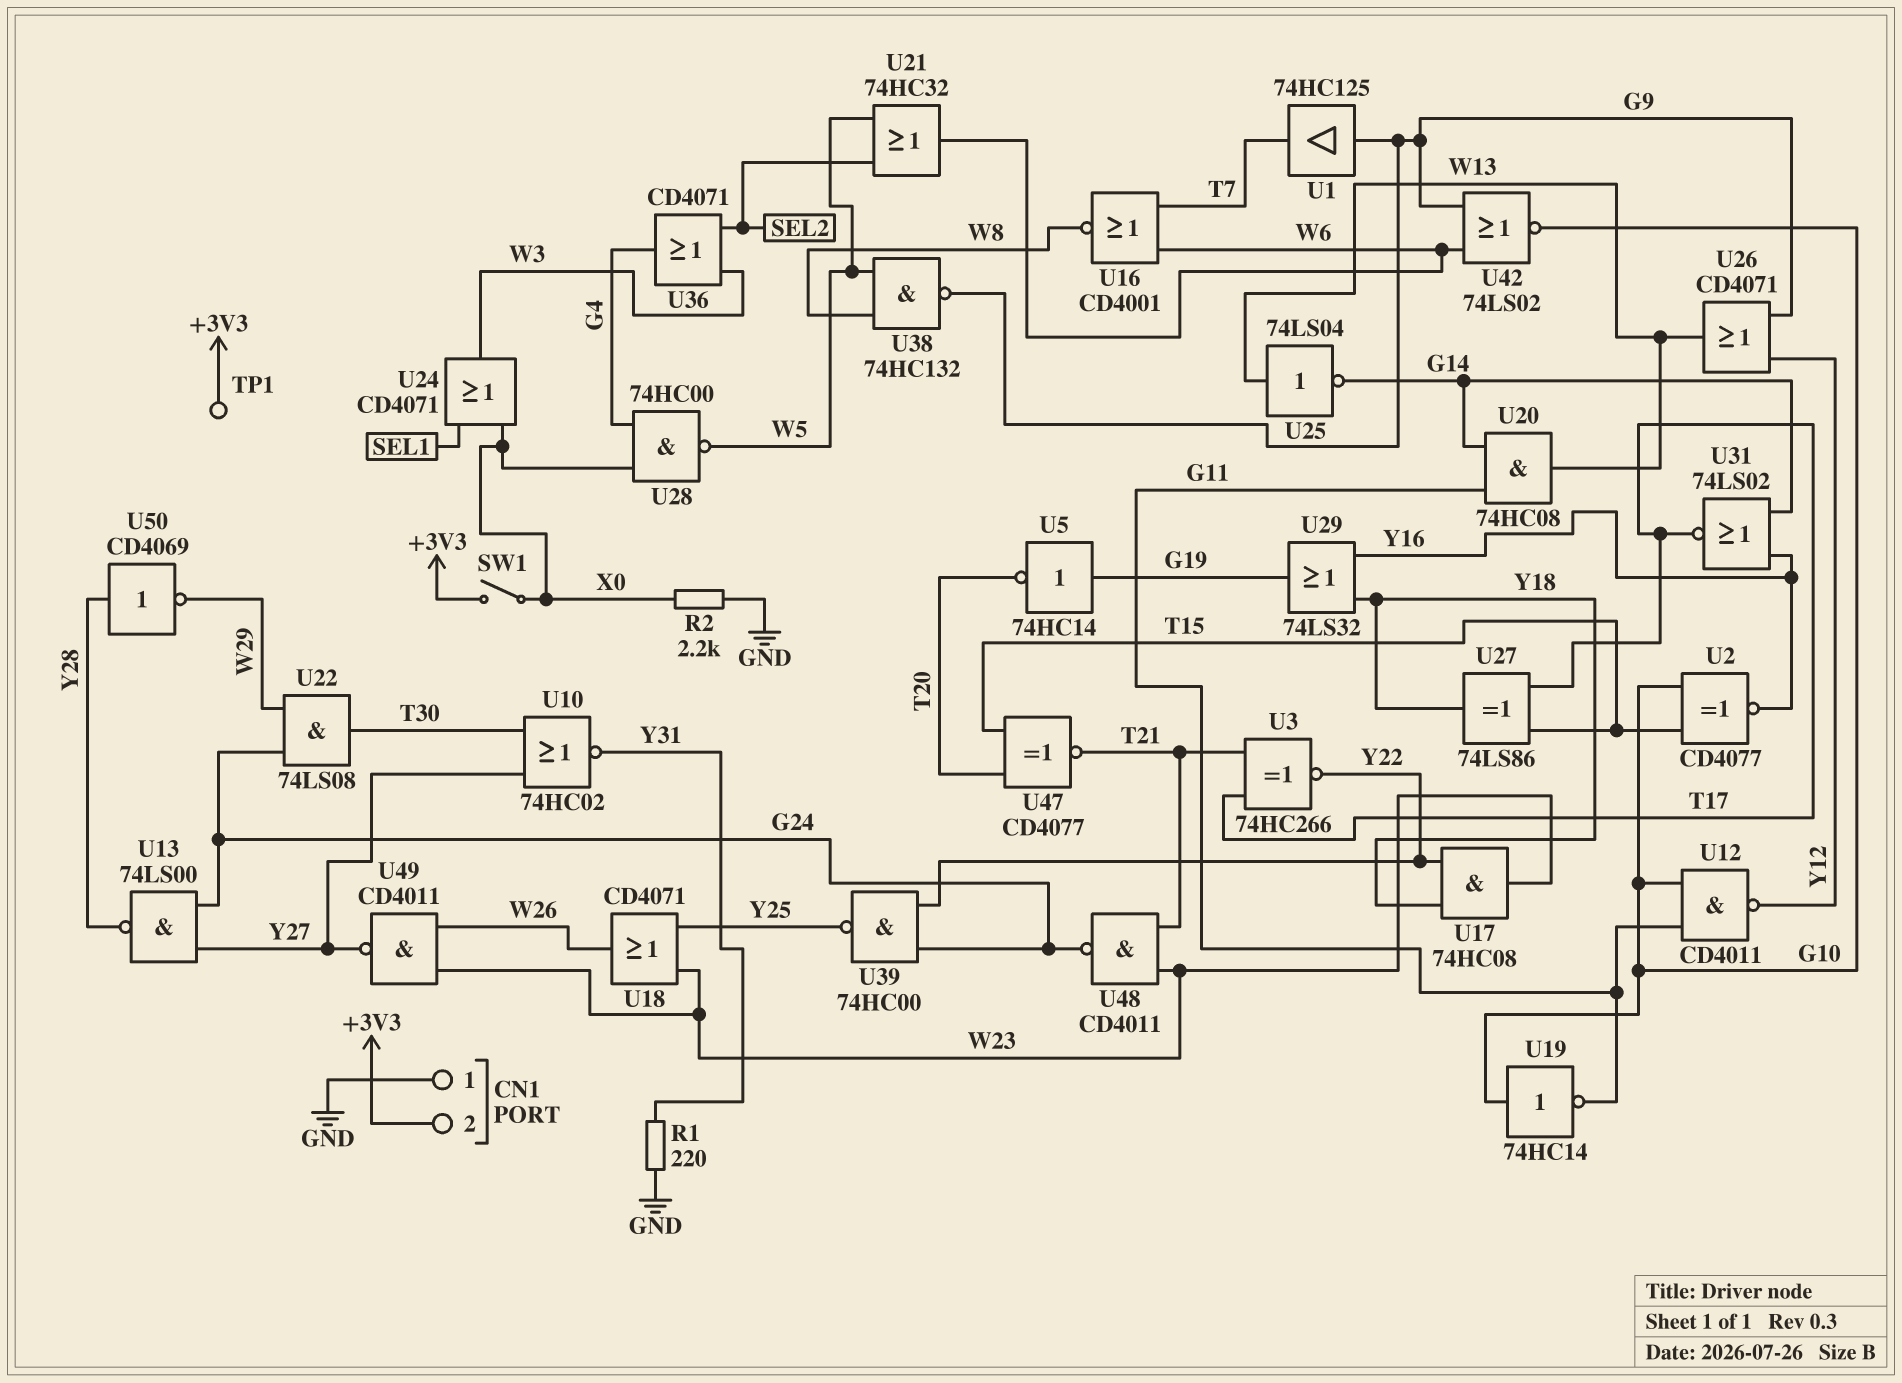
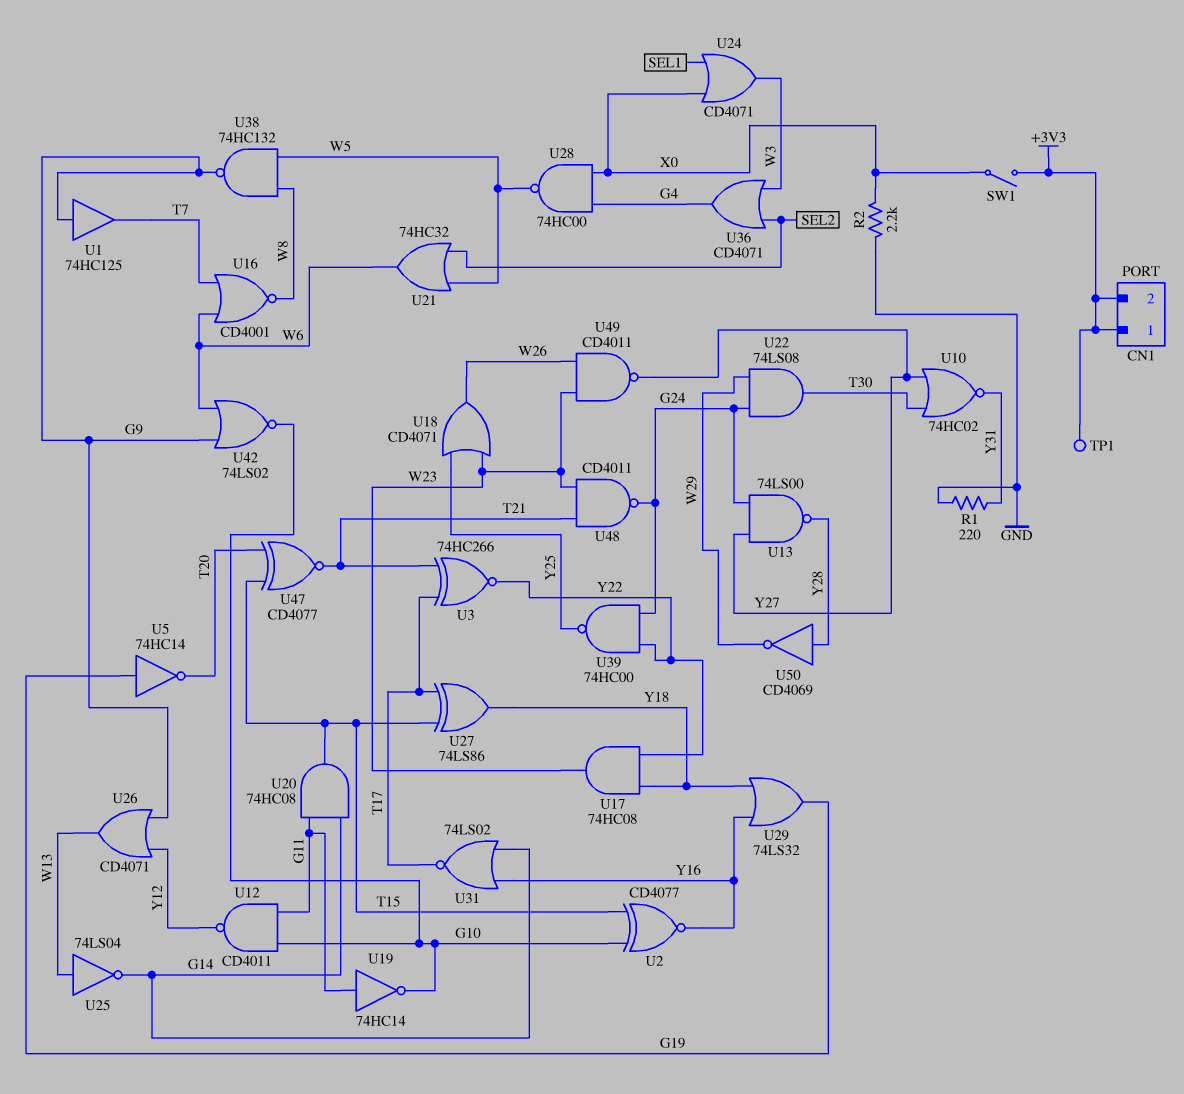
CN1 pin 1: GND -> +3V3
U19: NOT 74HC14 (in G10, out G11) -> NOT 74HC14 (in G11, out G10)
U20: AND 74HC08 (in G11, in G14, out W13) -> AND 74HC08 (in G11, in G14, out T15)

